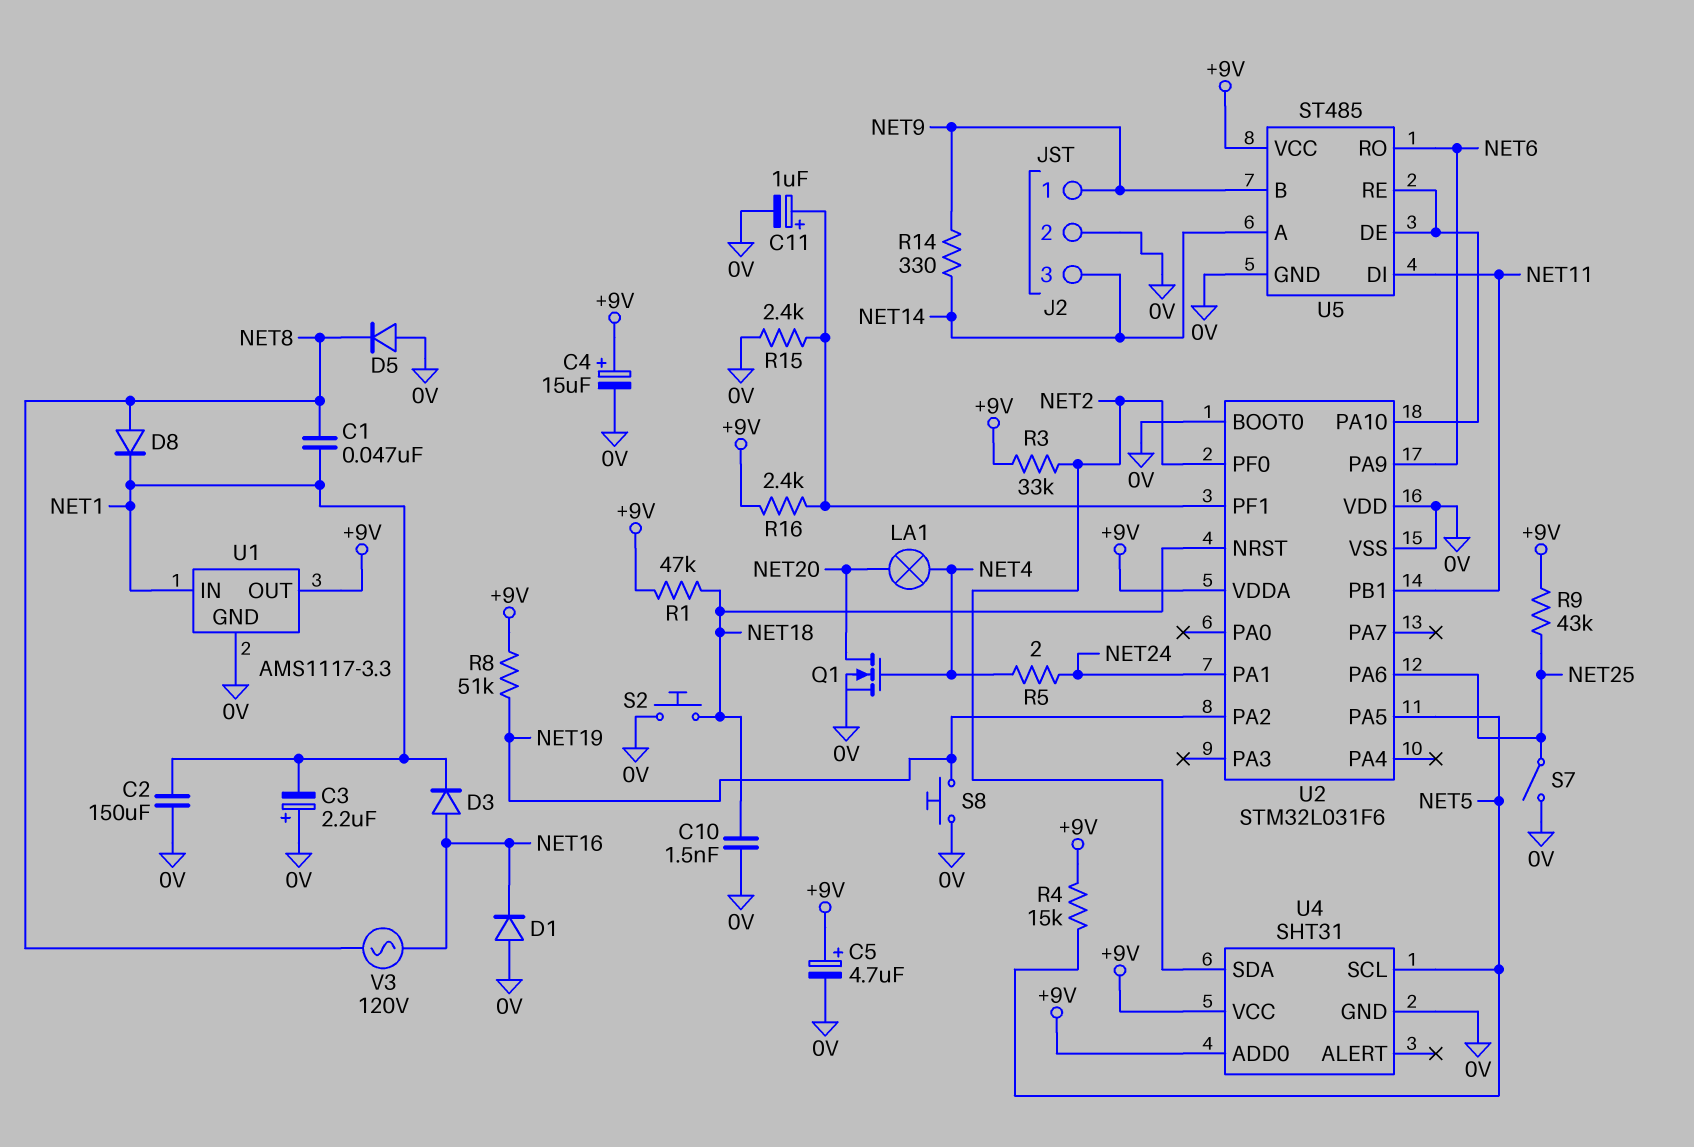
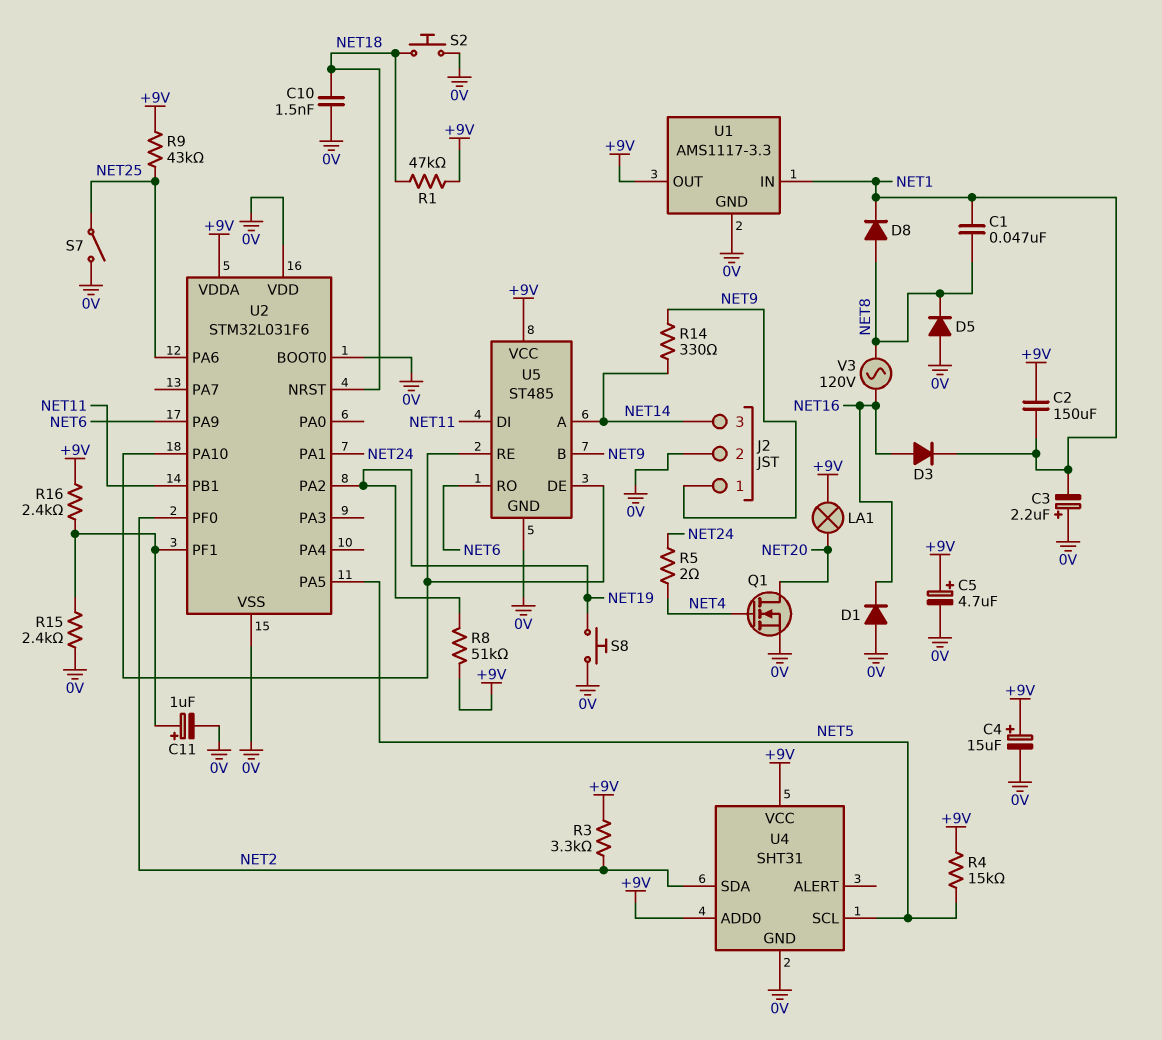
C2: 150uF (0V, NET1) -> 150uF (+9V, NET1)
LA1: lamp (NET4, NET20) -> lamp (+9V, NET20)
R3: 33k (+9V, NET2) -> 3.3k (+9V, NET2)

